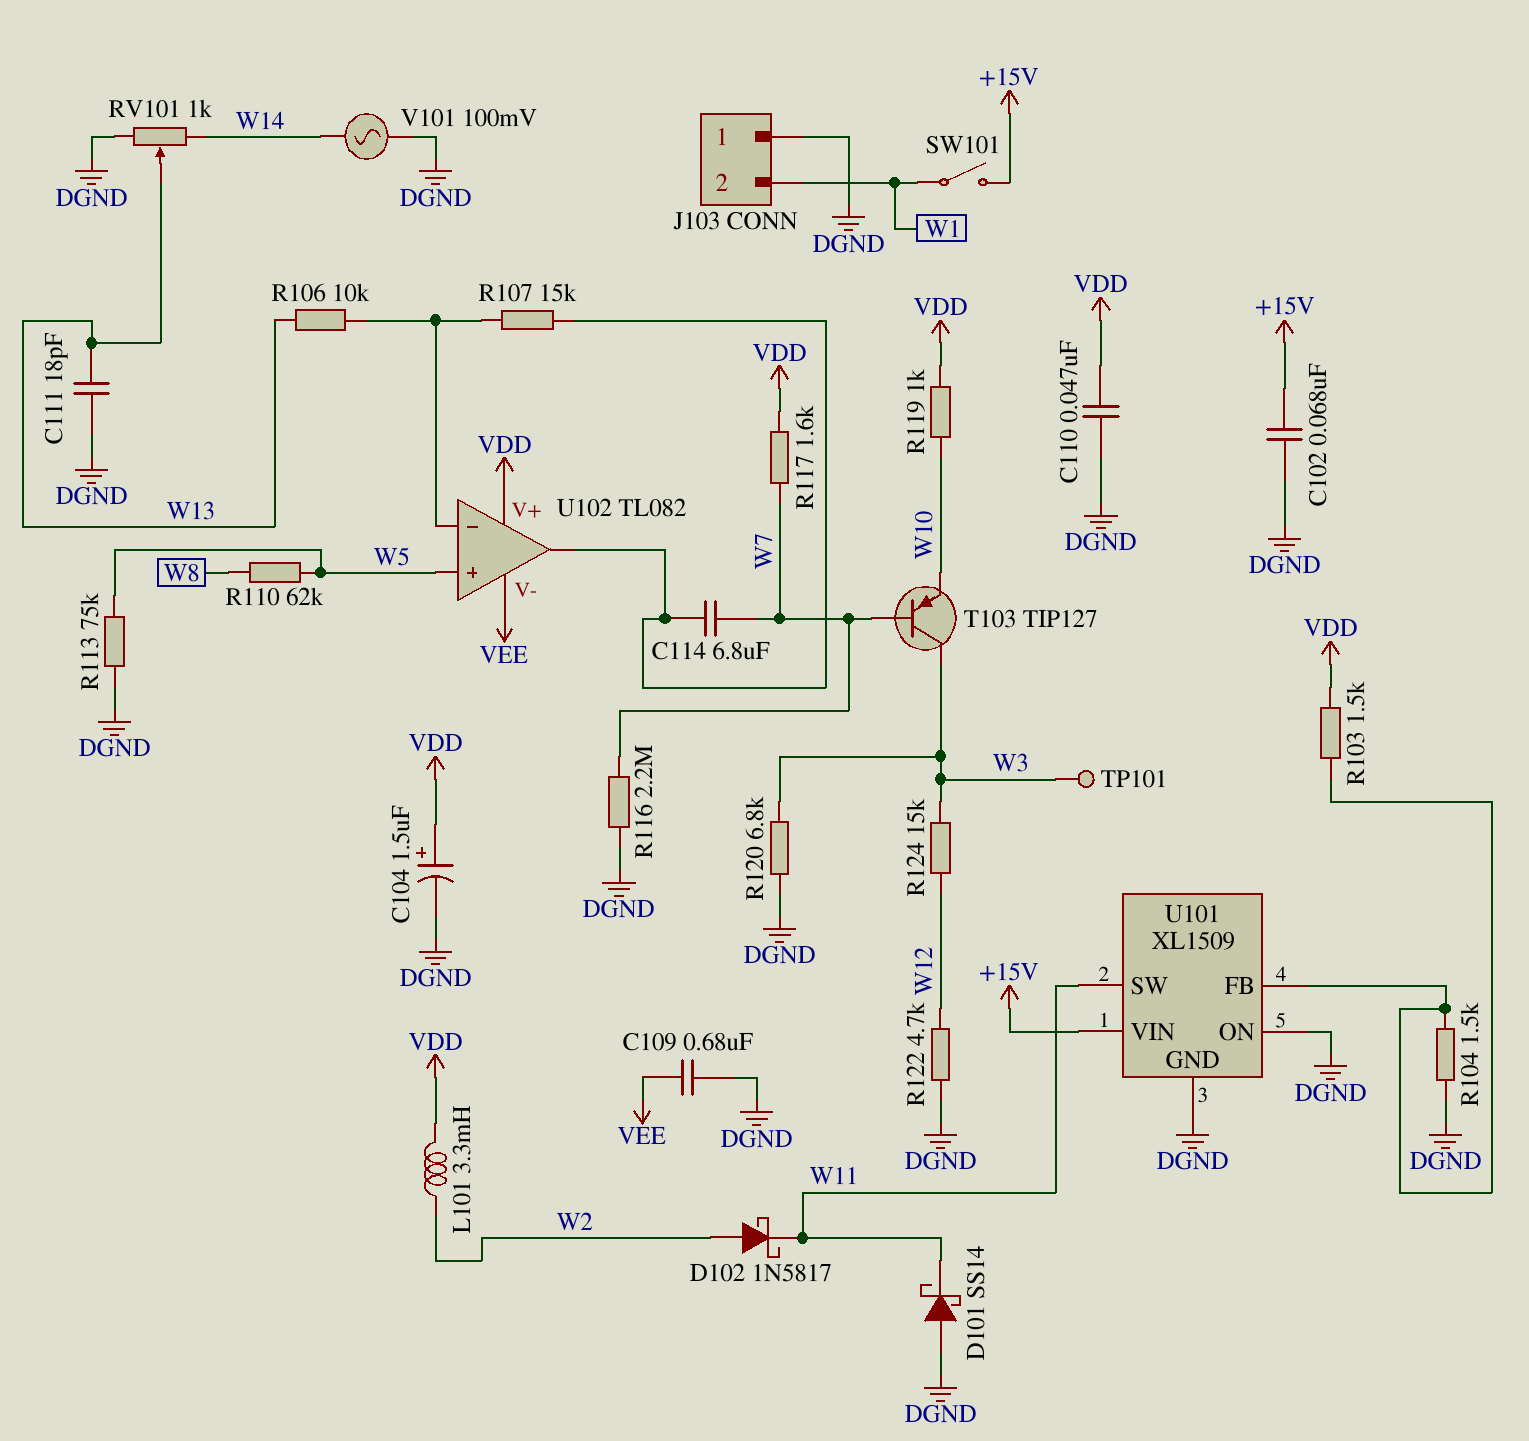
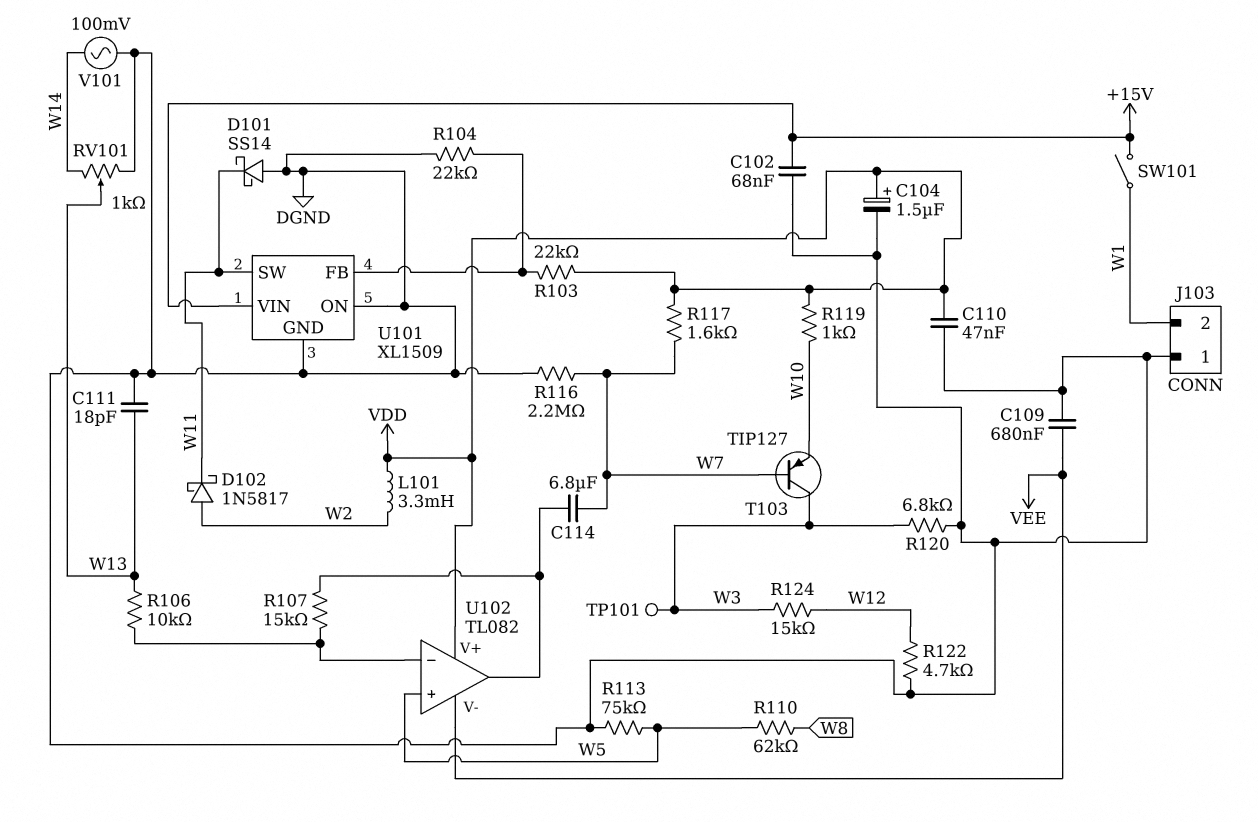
R103: 1.5k (U101/FB, VDD) -> 22k (U101/FB, VDD)
R104: 1.5k (DGND, U101/FB) -> 22k (DGND, U101/FB)

